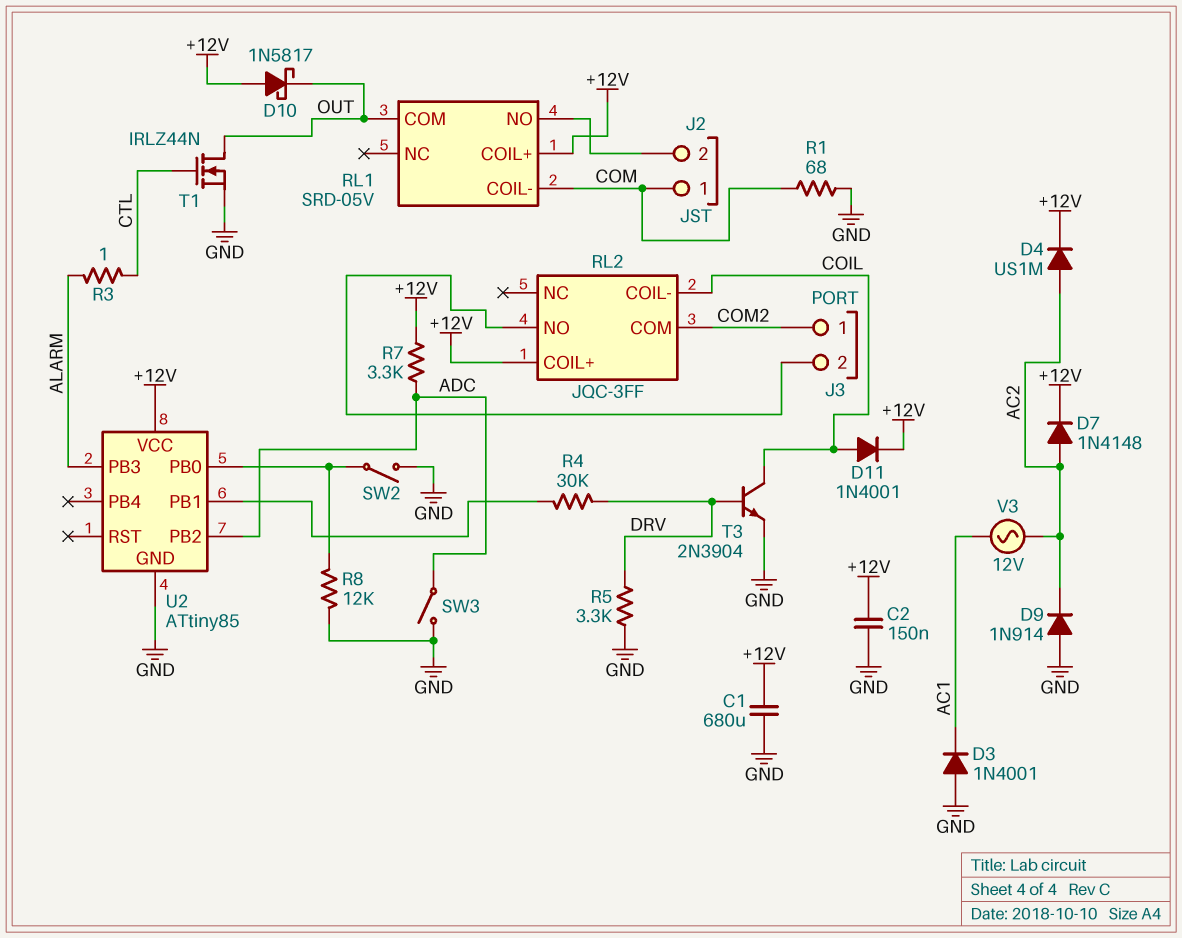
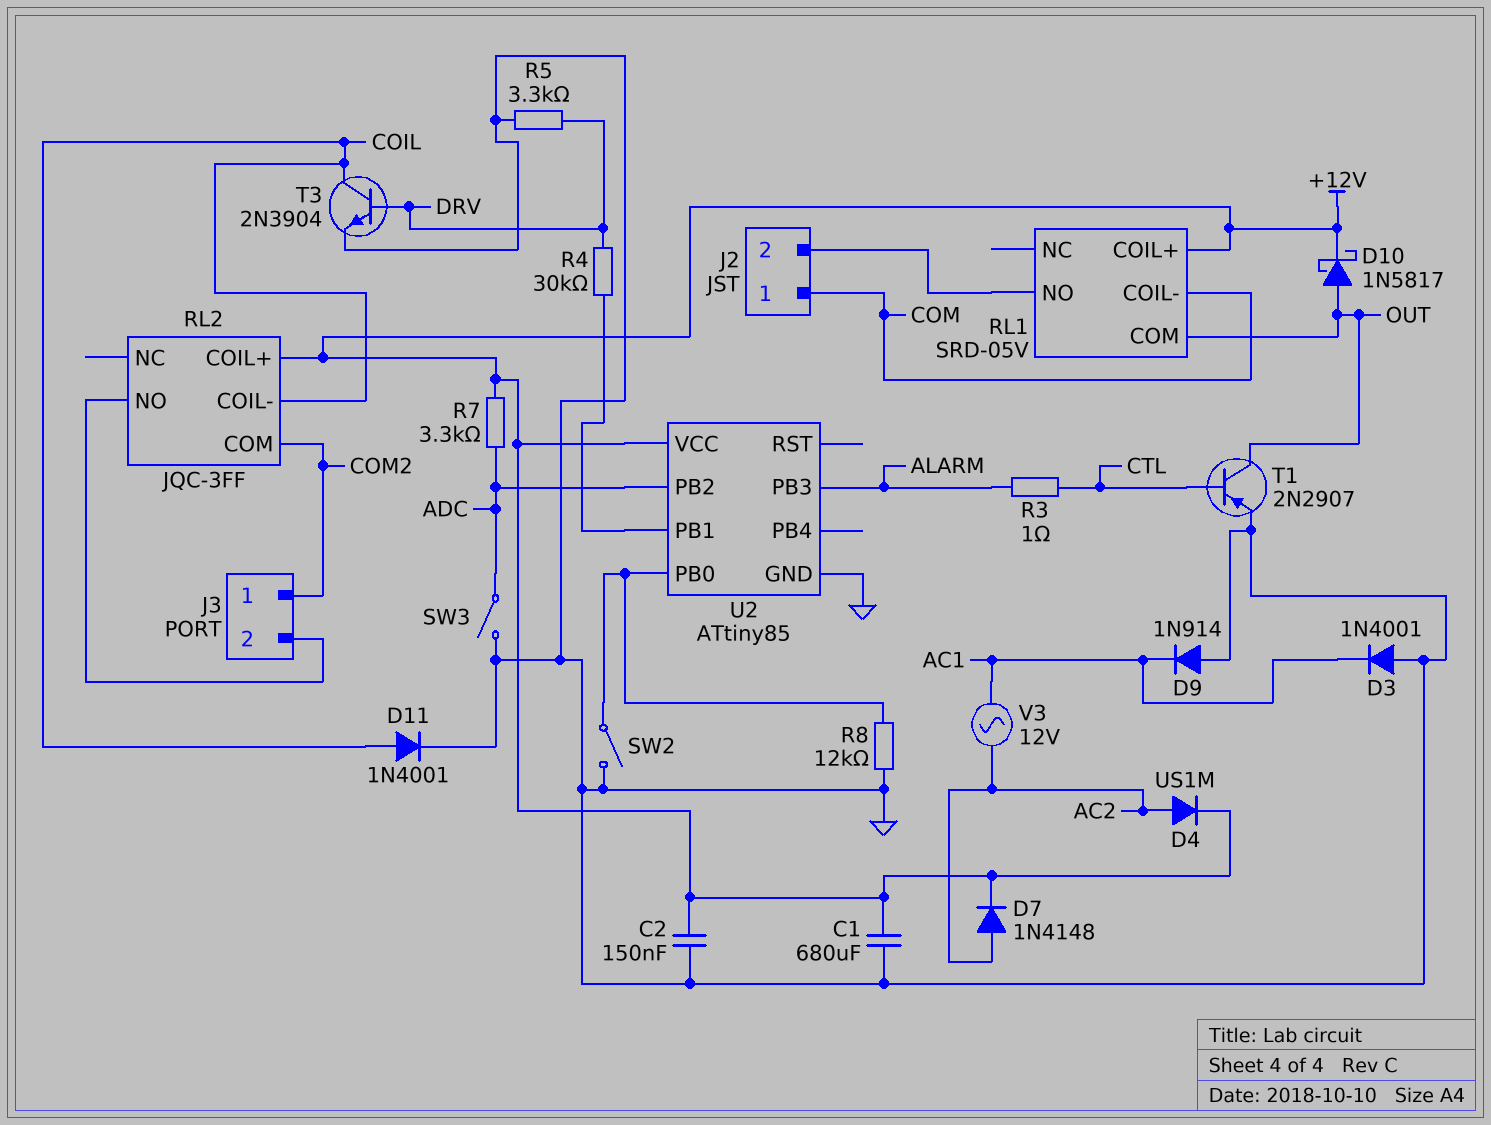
D9: diode 1N914 (A GND, K AC2) -> diode 1N914 (A GND, K AC1)
D10: schottky 1N5817 (A +12V, K OUT) -> schottky 1N5817 (A OUT, K +12V)
D11: diode 1N4001 (A COIL, K +12V) -> diode 1N4001 (A COIL, K GND)
R1: 68 (COM, GND) -> none
T1: NMOS IRLZ44N (G CTL, D OUT, S GND) -> PNP 2N2907 (B CTL, C OUT, E GND)

